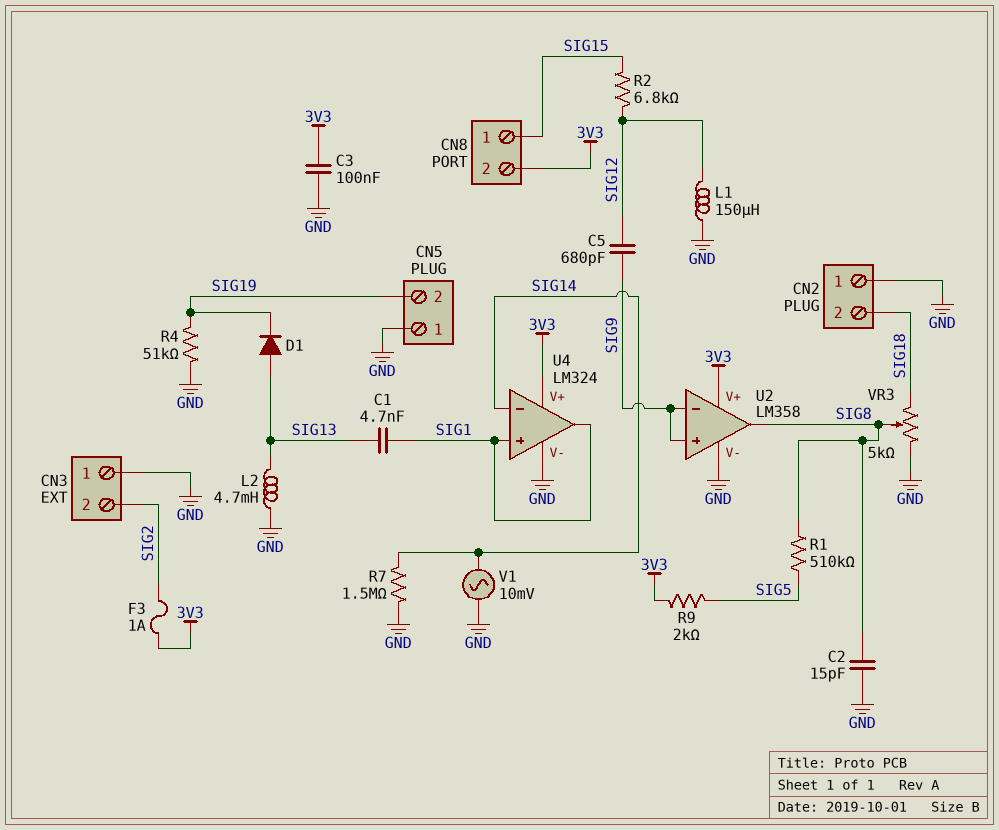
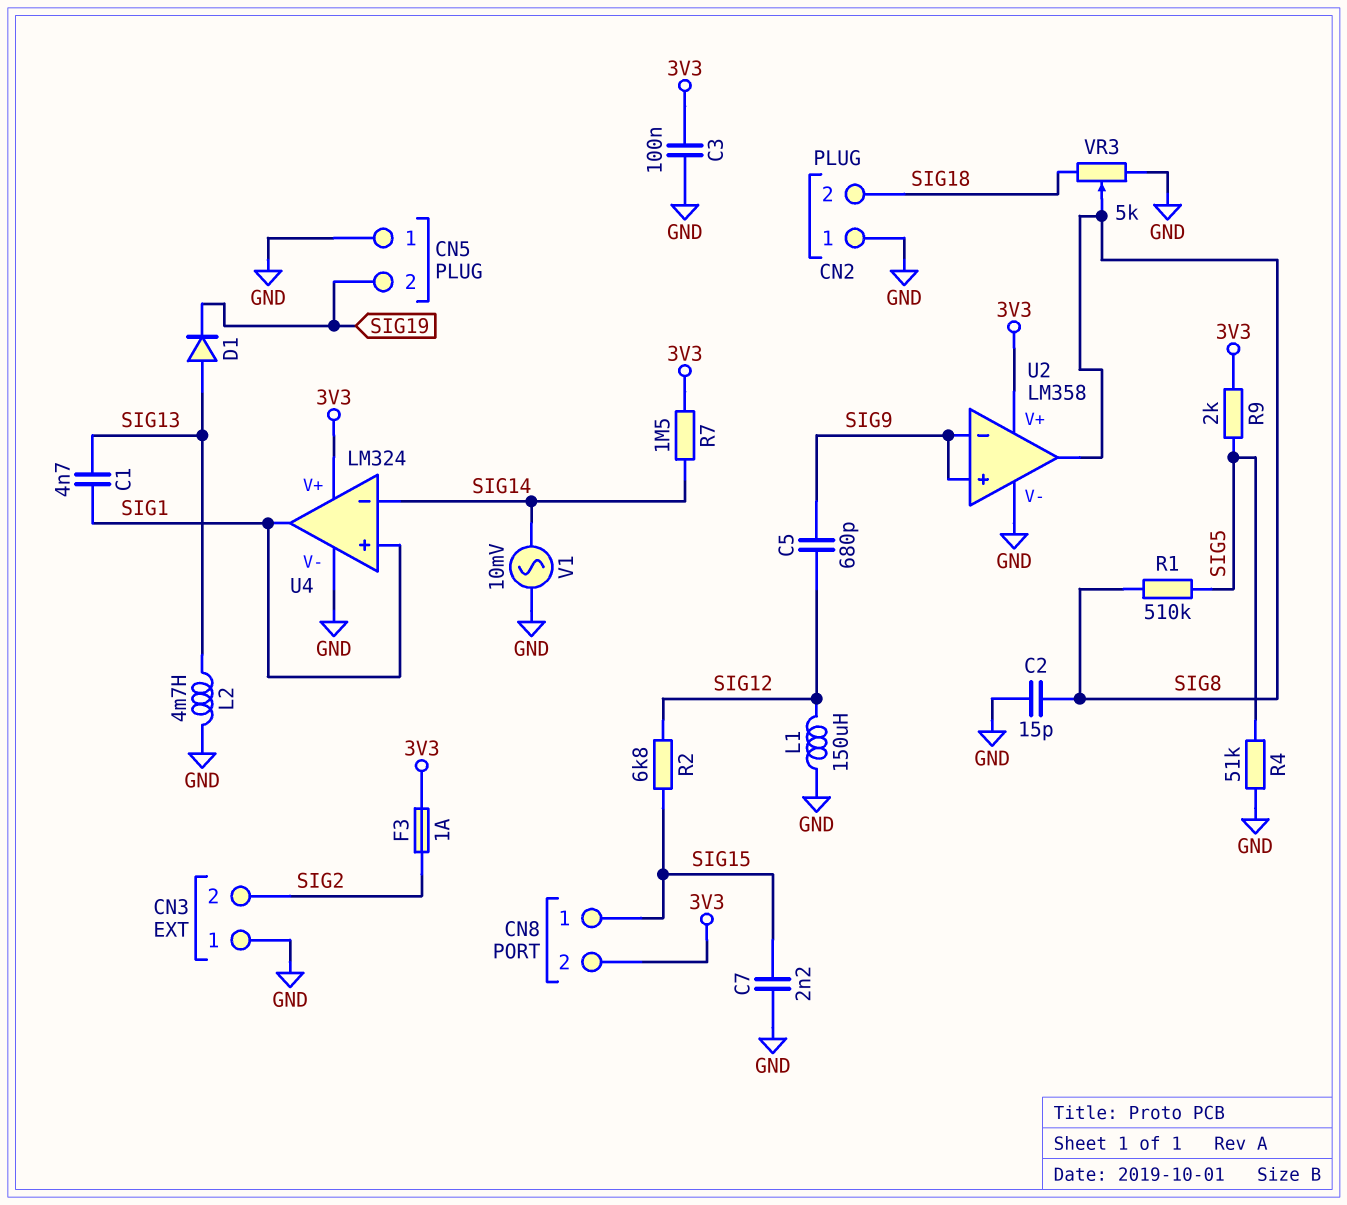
C7: none -> 2.2nF (GND, SIG15)
R4: 51k (GND, SIG19) -> 51k (GND, SIG5)
R7: 1.5M (GND, SIG14) -> 1.5M (3V3, SIG14)

